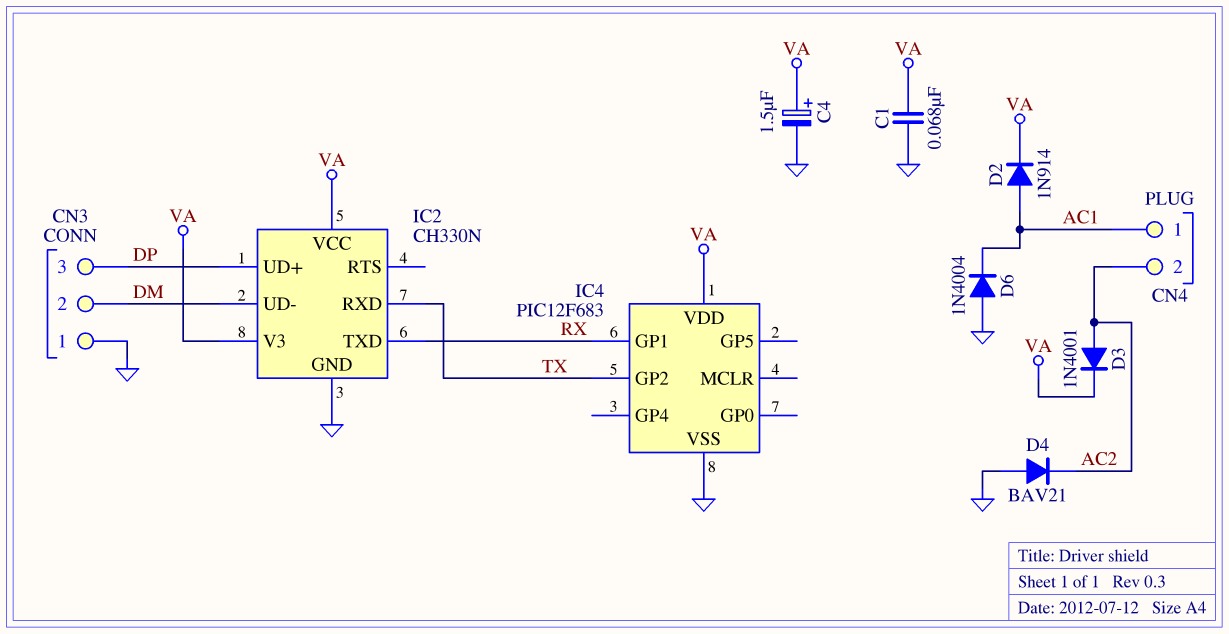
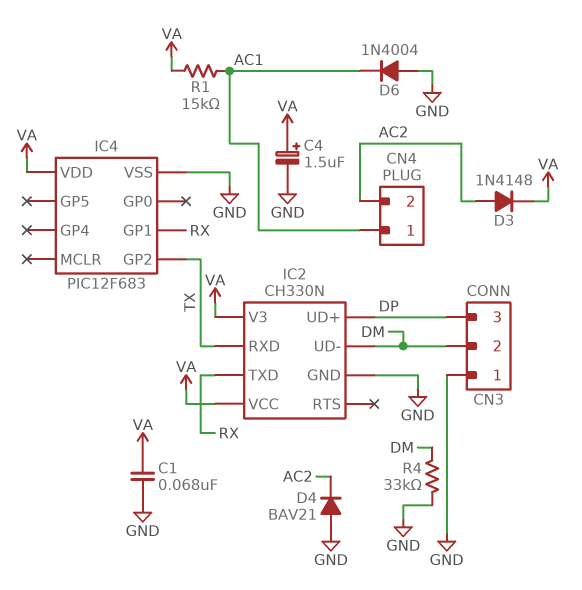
D2: diode 1N914 (A AC1, K VA) -> none
D3: diode 1N4001 (A AC2, K VA) -> diode 1N4148 (A AC2, K VA)
R1: none -> 15k (AC1, VA)
R4: none -> 33k (DM, GND)

